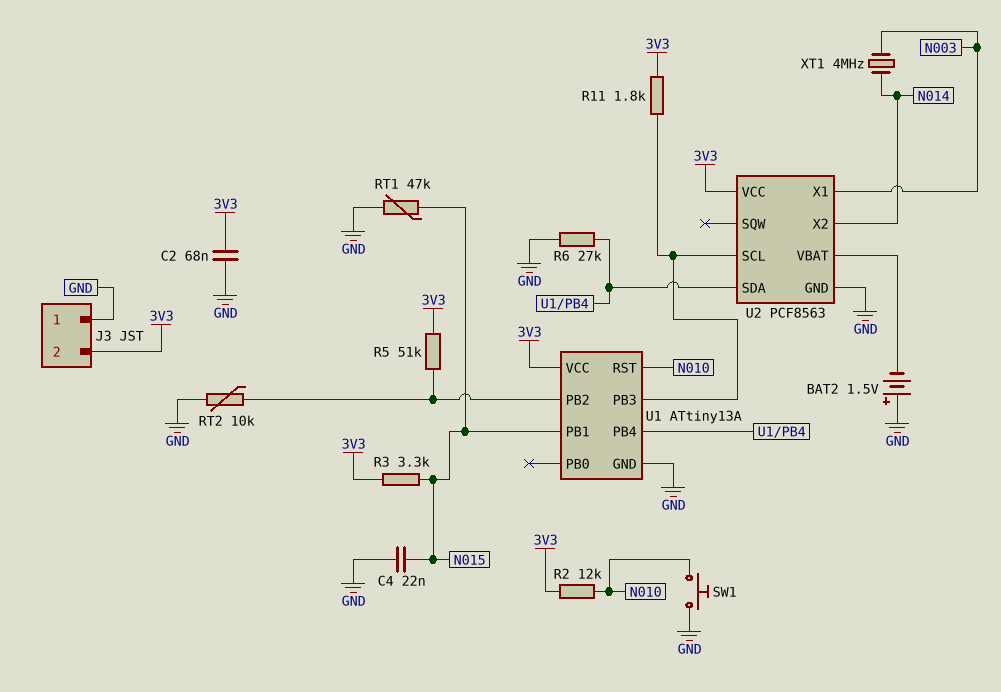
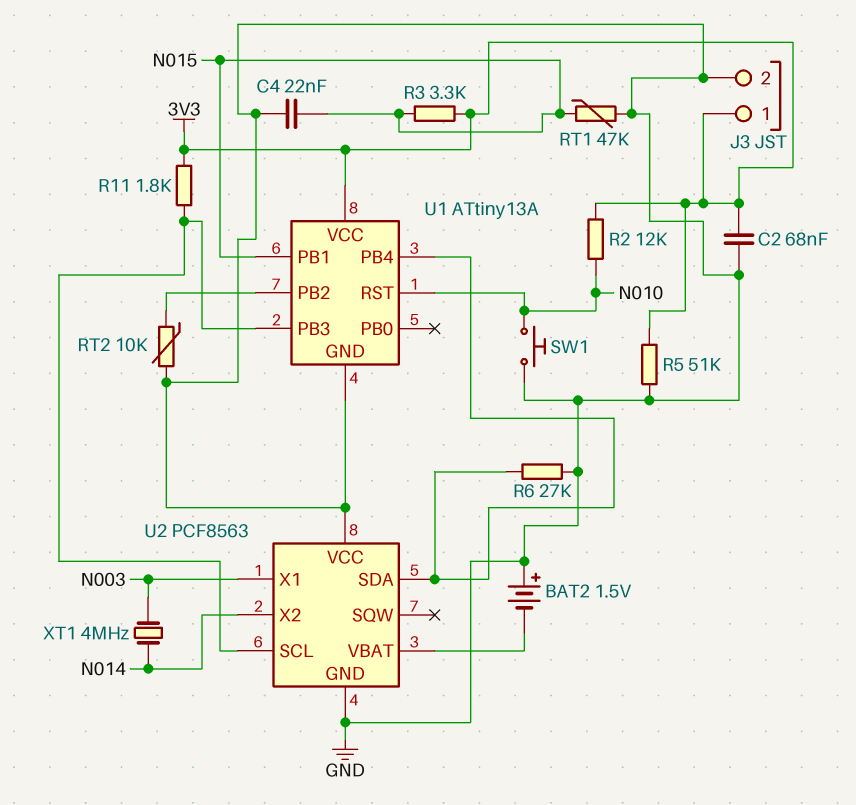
J3 pin 1: GND -> 3V3
J3 pin 2: 3V3 -> GND
R5: 51k (3V3, U1/PB2) -> 51k (3V3, GND)
U2 pin VCC: 3V3 -> GND

